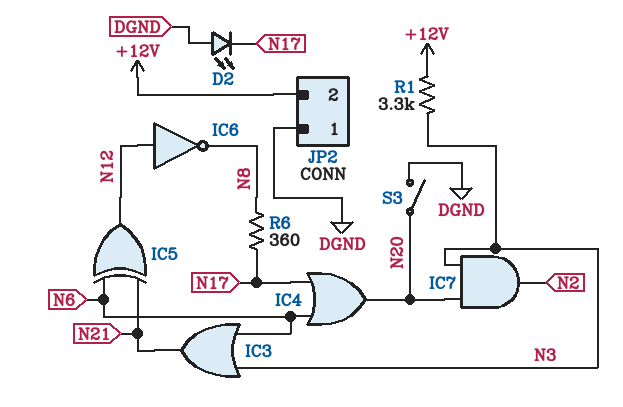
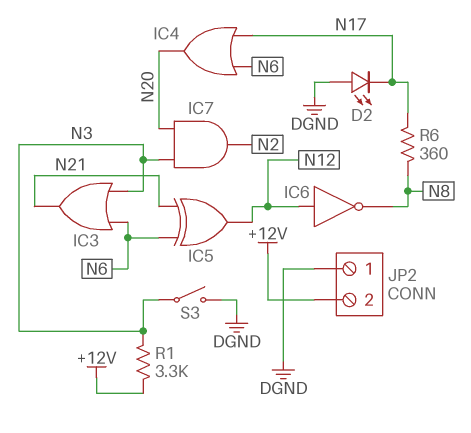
S3: switch (DGND, N20) -> switch (DGND, N3)

